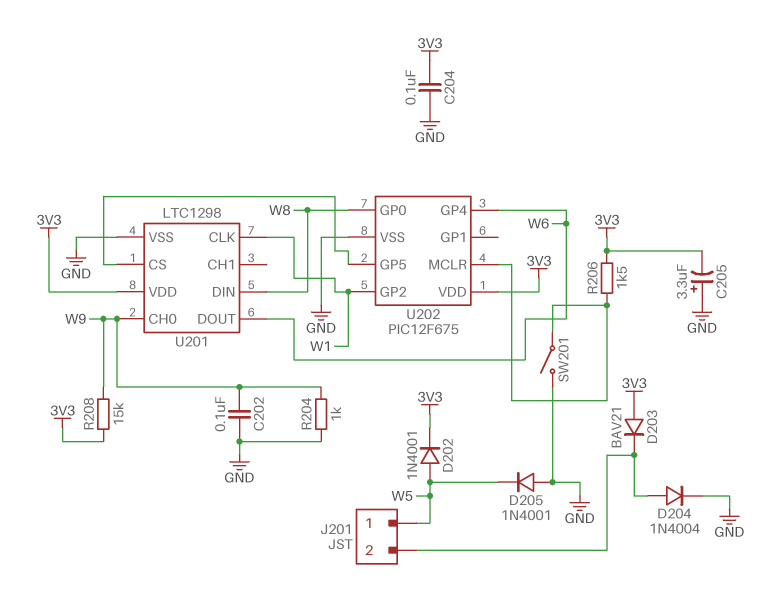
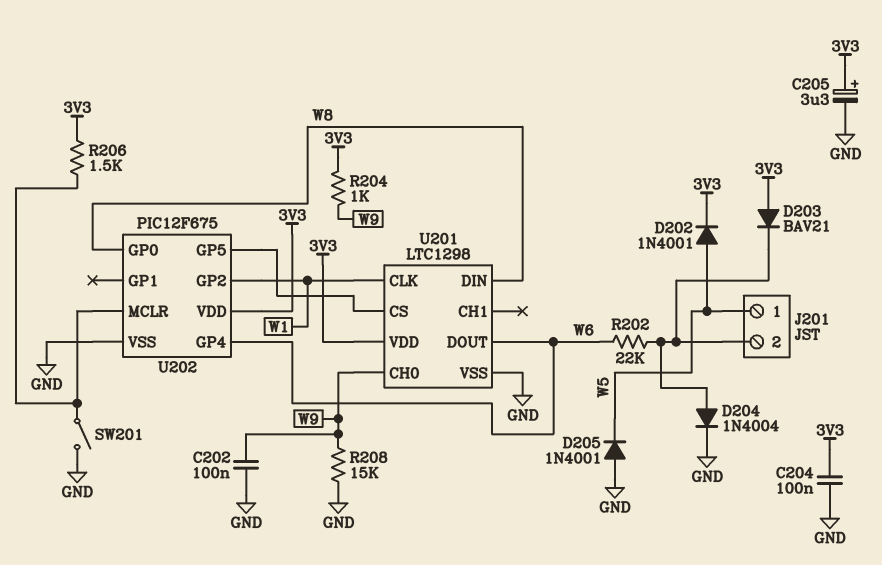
C205: 3.3uF (plus GND, minus 3V3) -> 3.3uF (plus 3V3, minus GND)
R202: none -> 22k (J201/2, W6)
R204: 1k (GND, W9) -> 1k (3V3, W9)
R208: 15k (3V3, W9) -> 15k (GND, W9)

